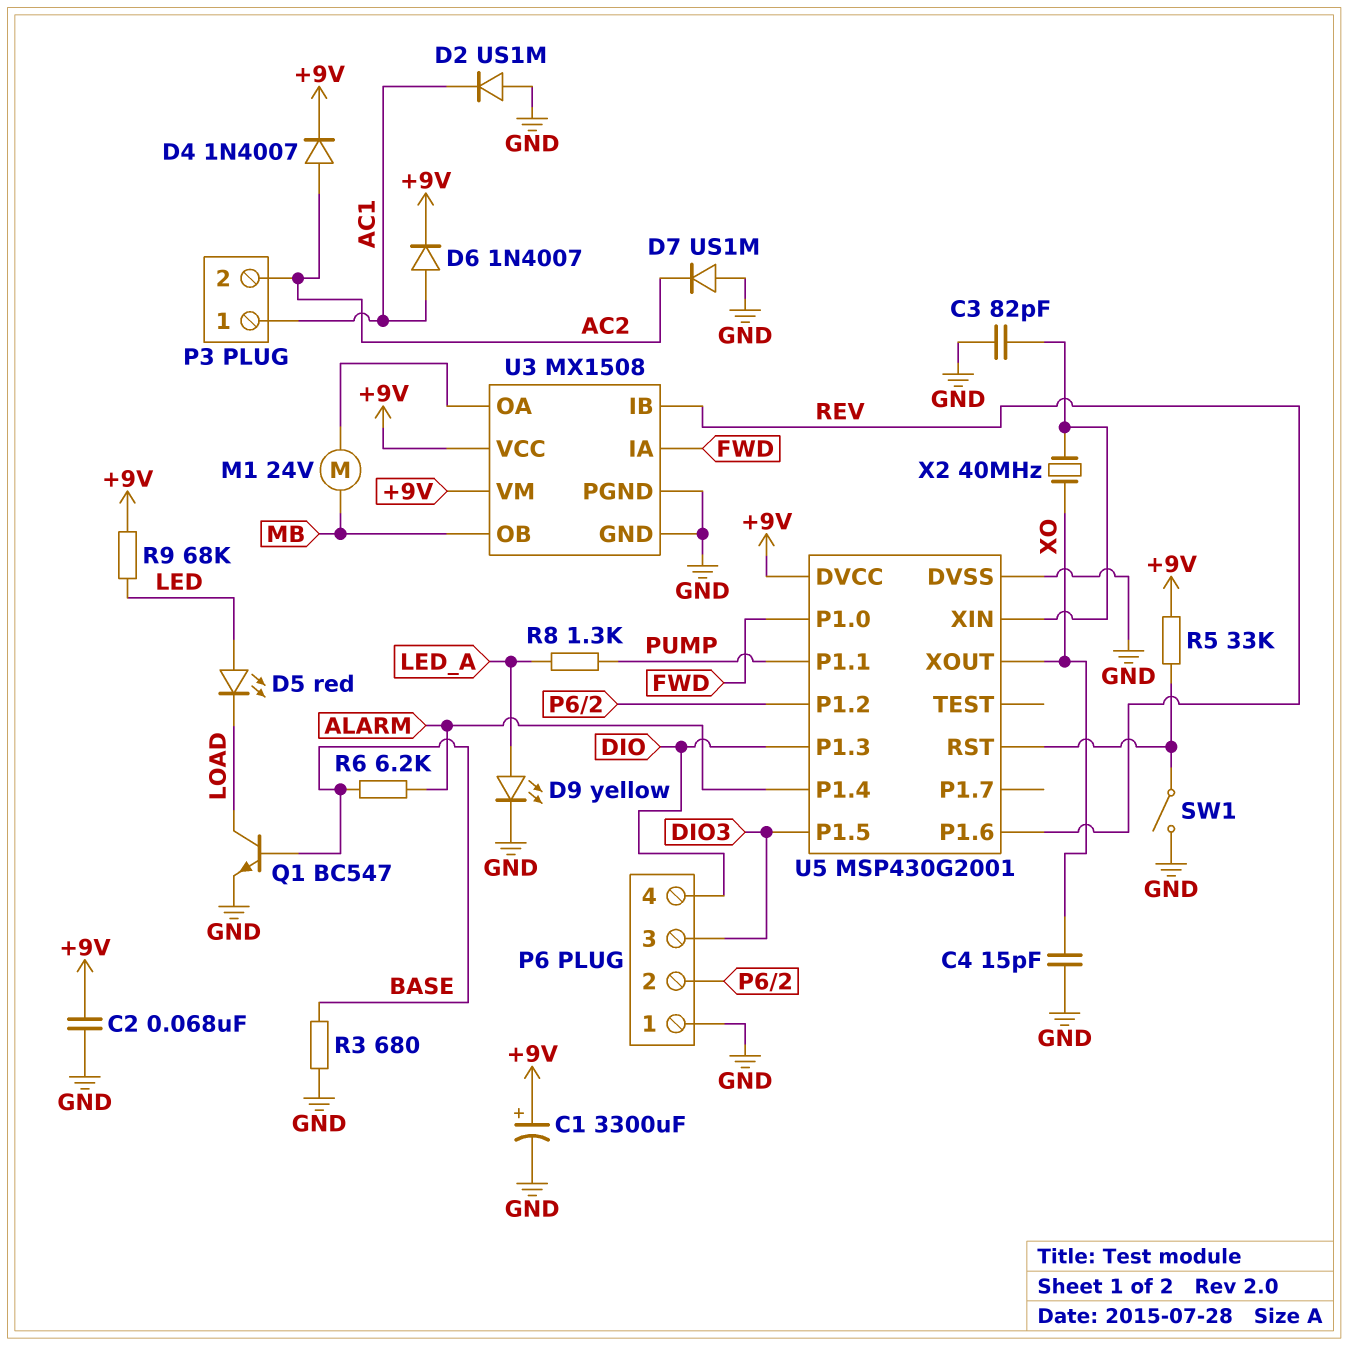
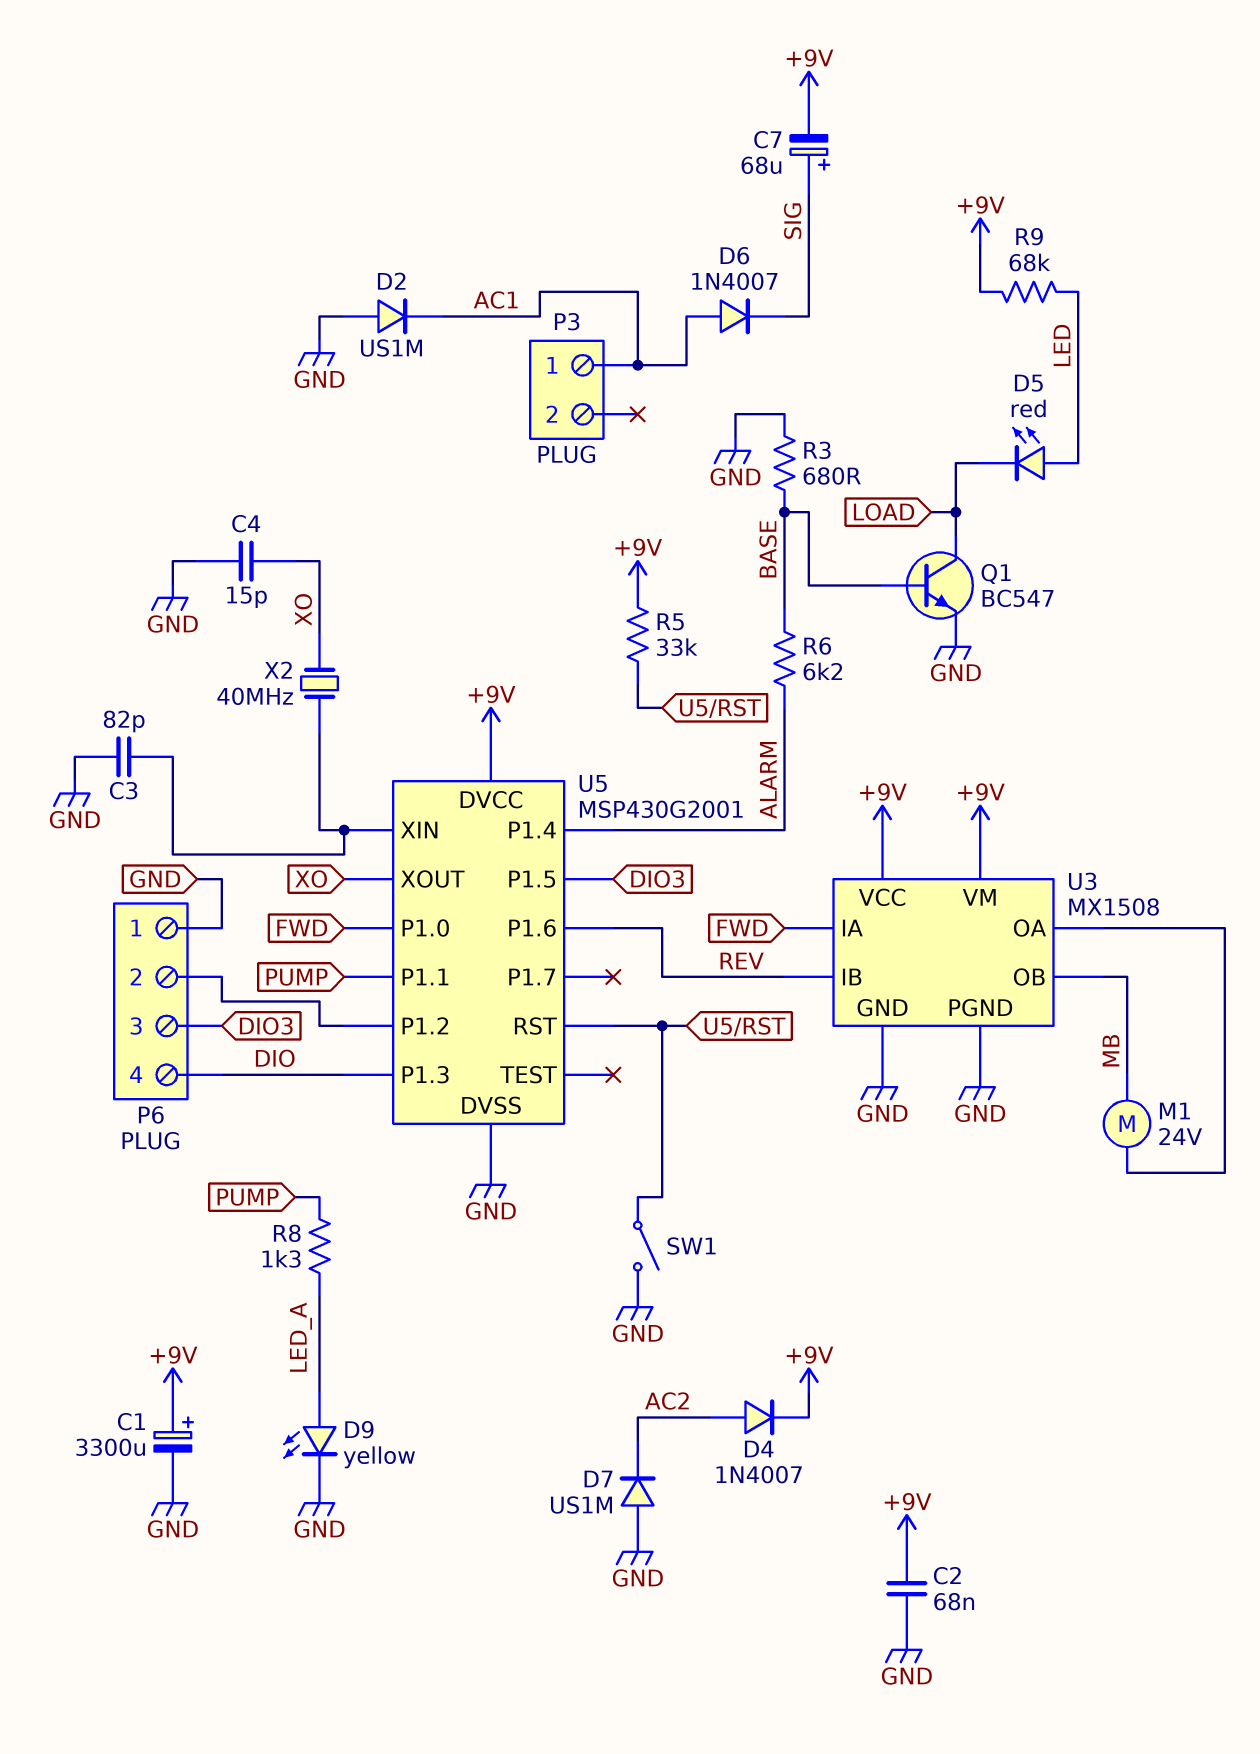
C7: none -> 68uF (plus SIG, minus +9V)
D6: diode 1N4007 (A AC1, K +9V) -> diode 1N4007 (A AC1, K SIG)
P3 pin 2: AC2 -> none

